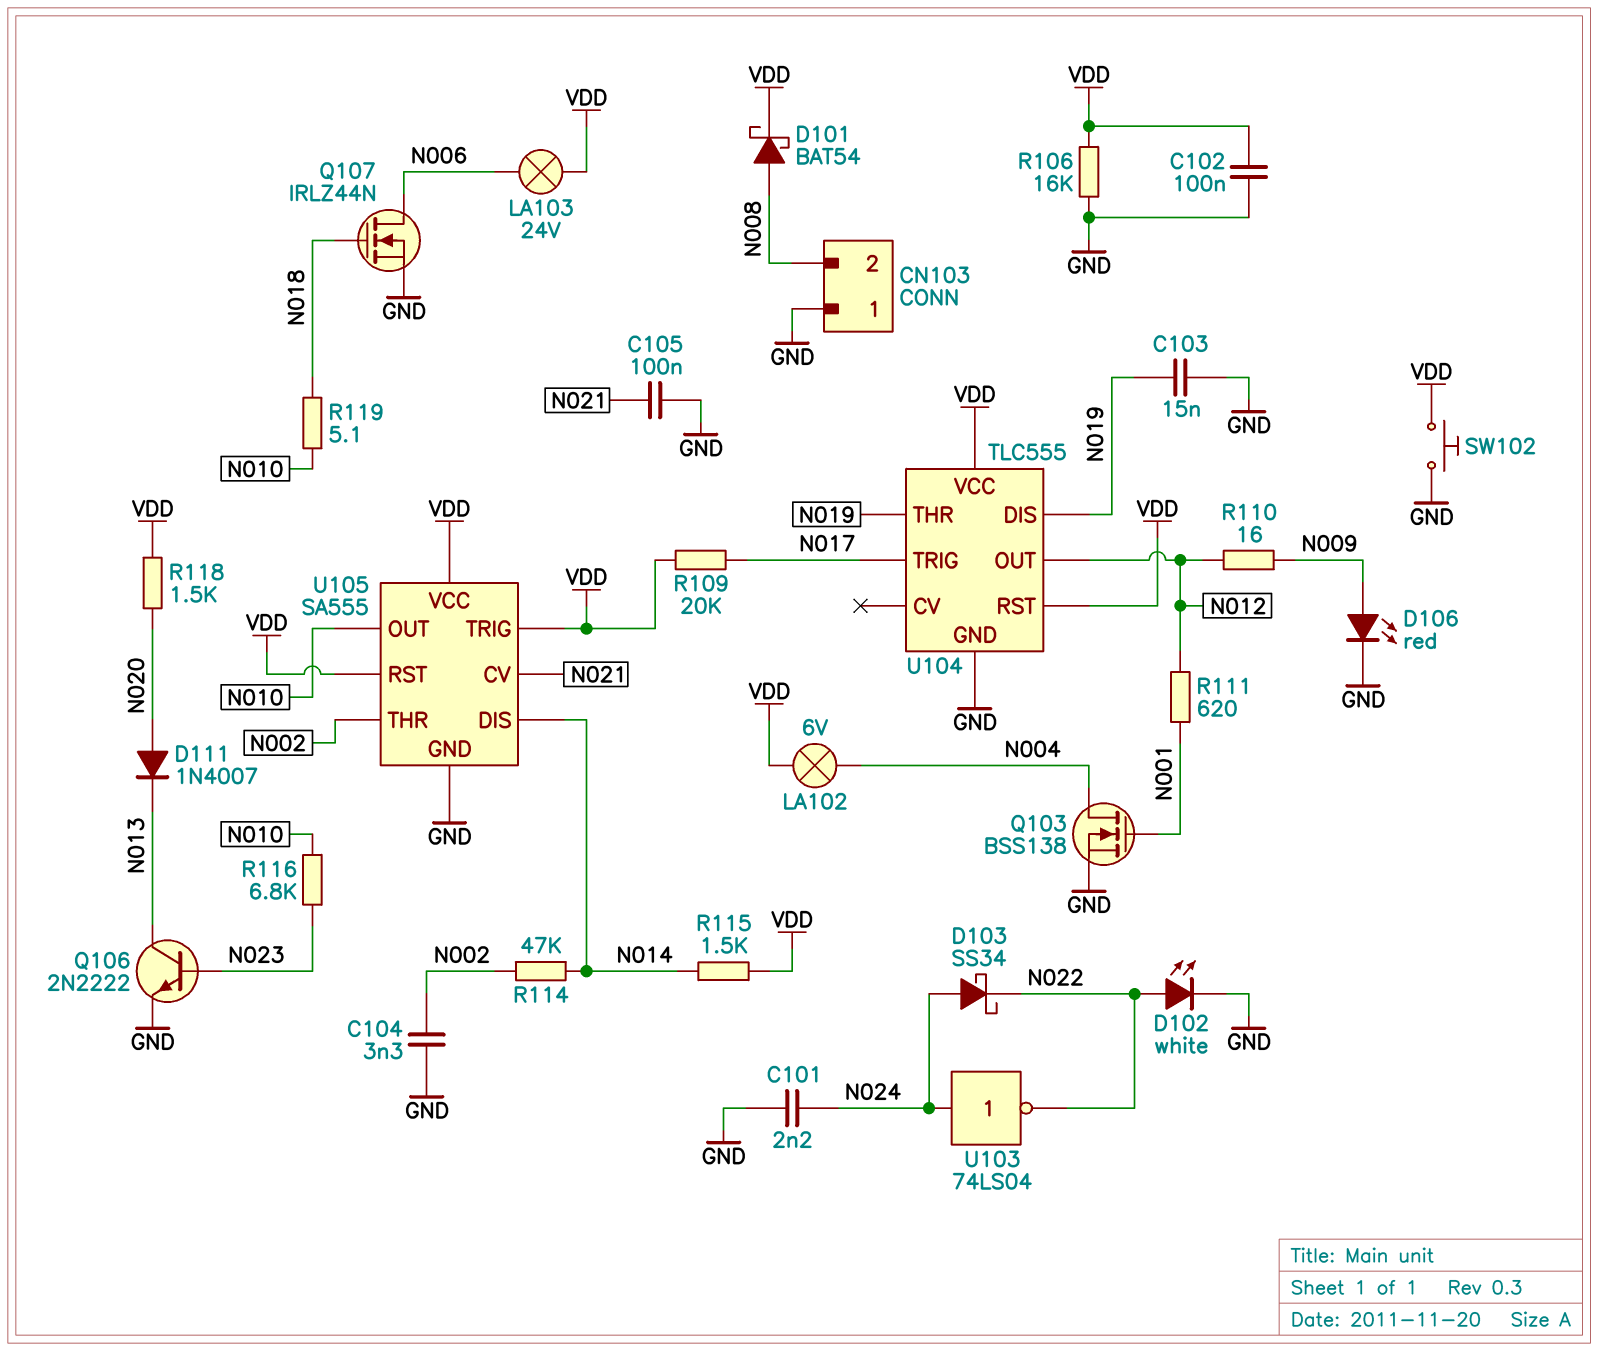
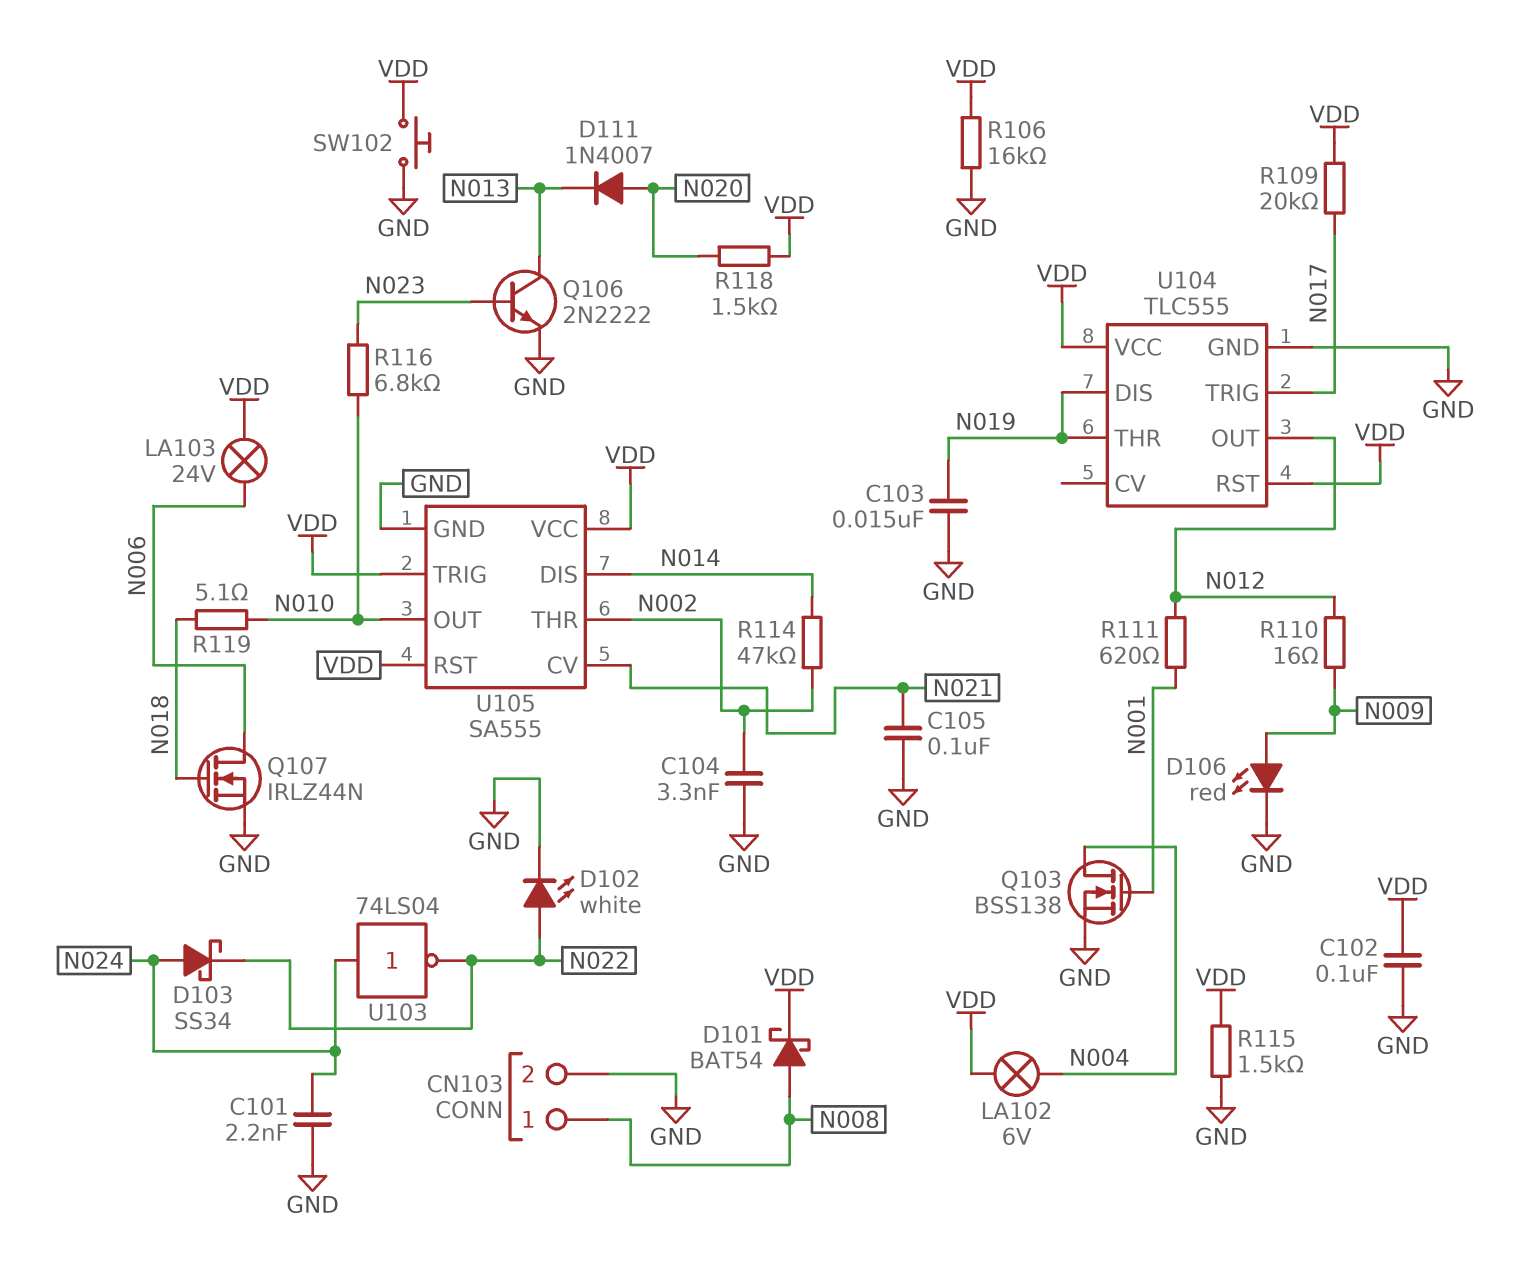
CN103 pin 1: GND -> N008
CN103 pin 2: N008 -> GND
R115: 1.5k (N014, VDD) -> 1.5k (GND, VDD)

